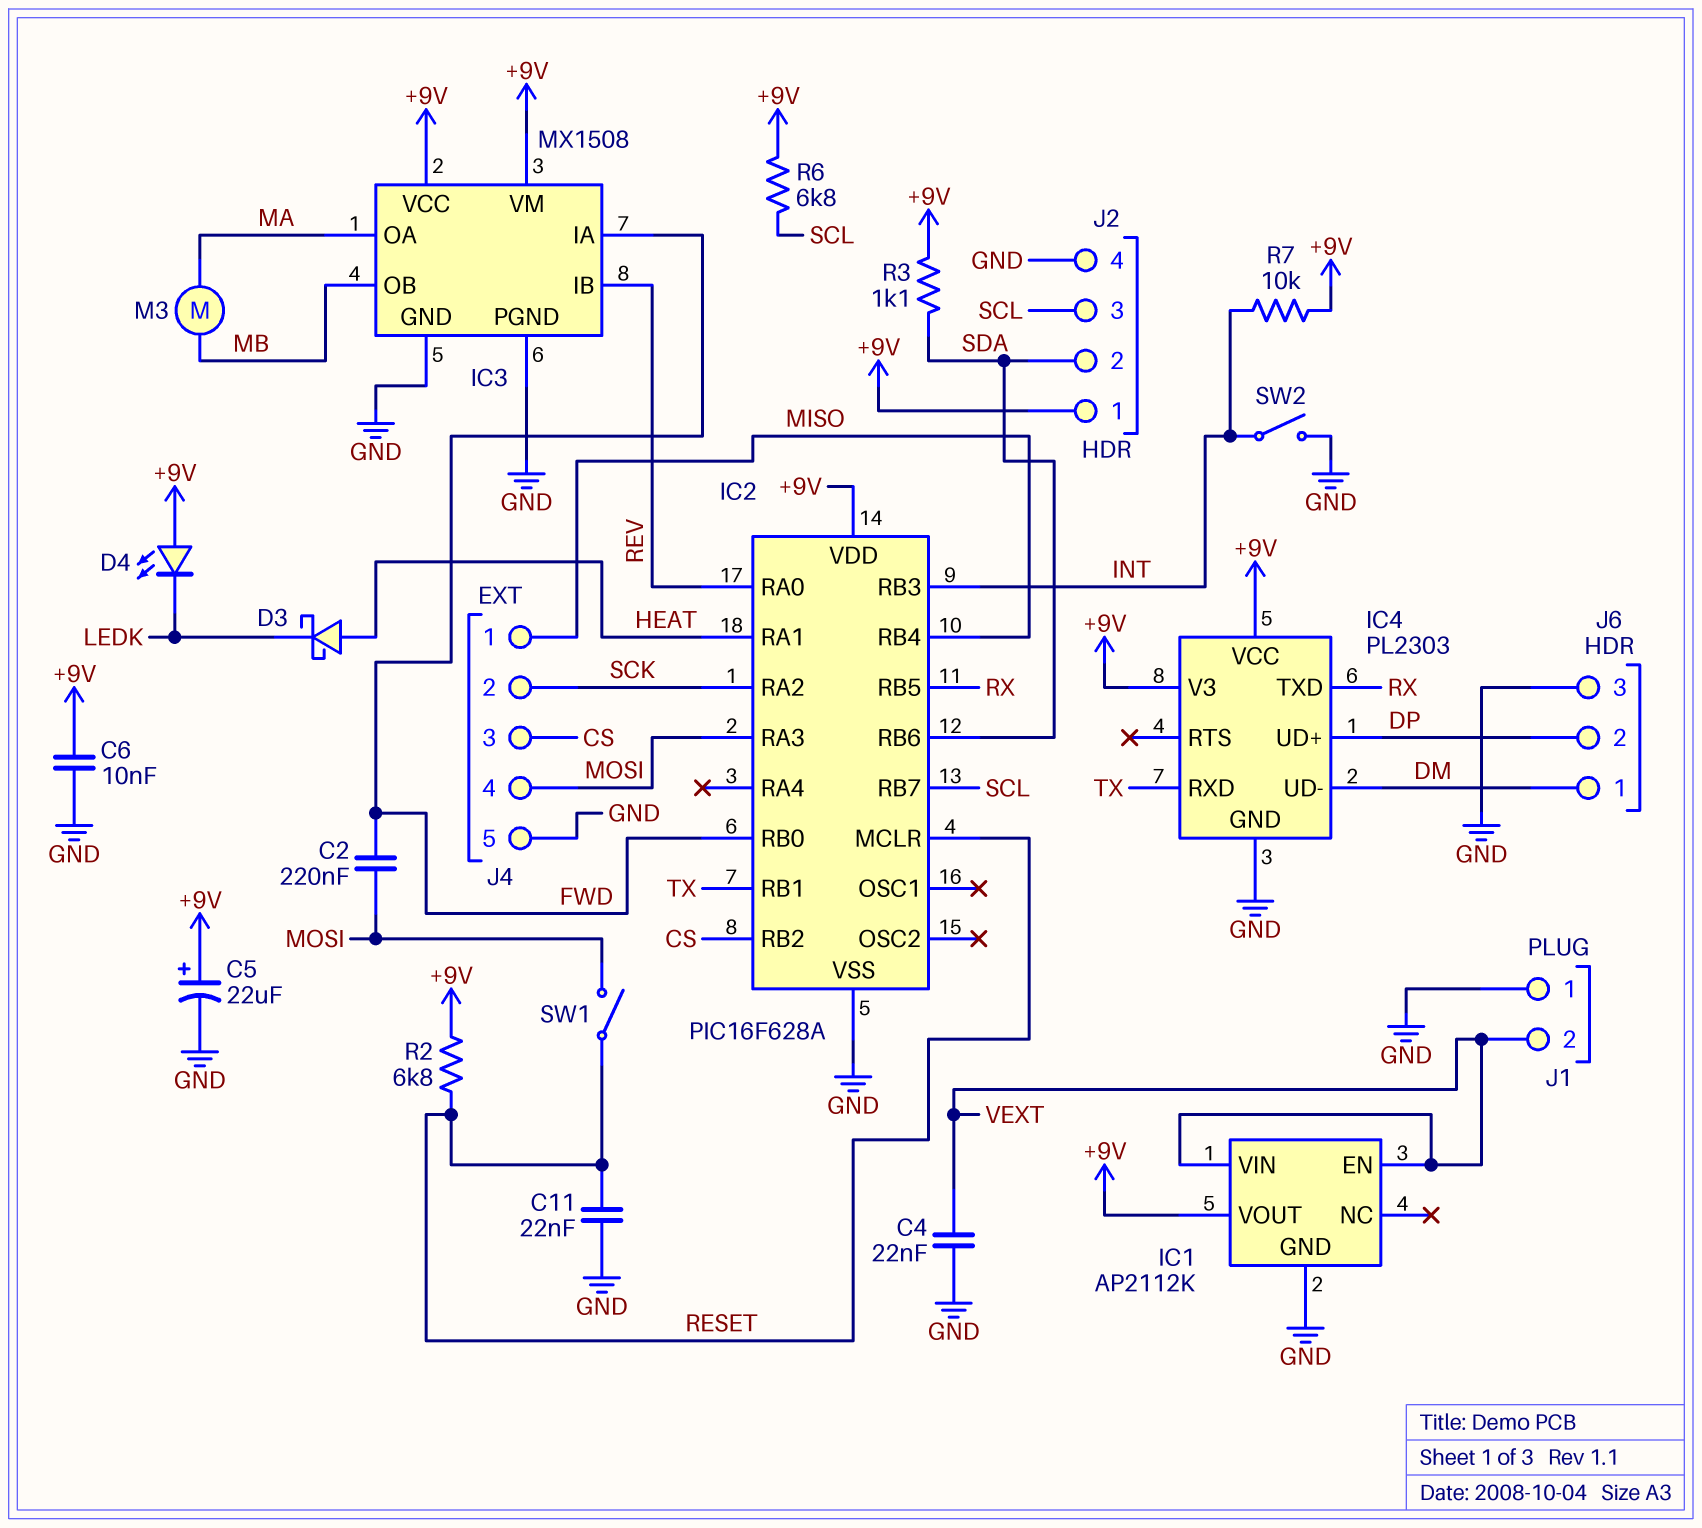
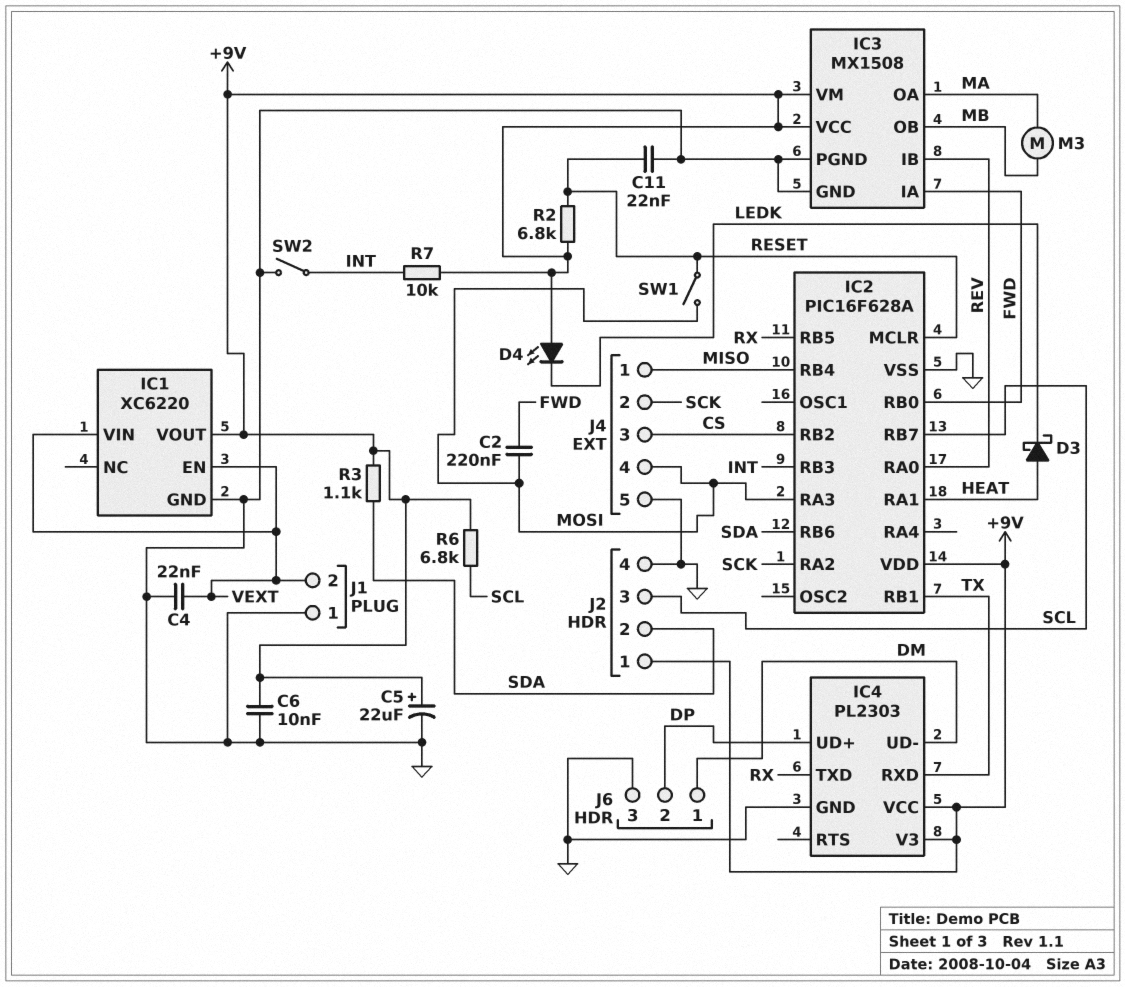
IC1: AP2112K -> XC6220

